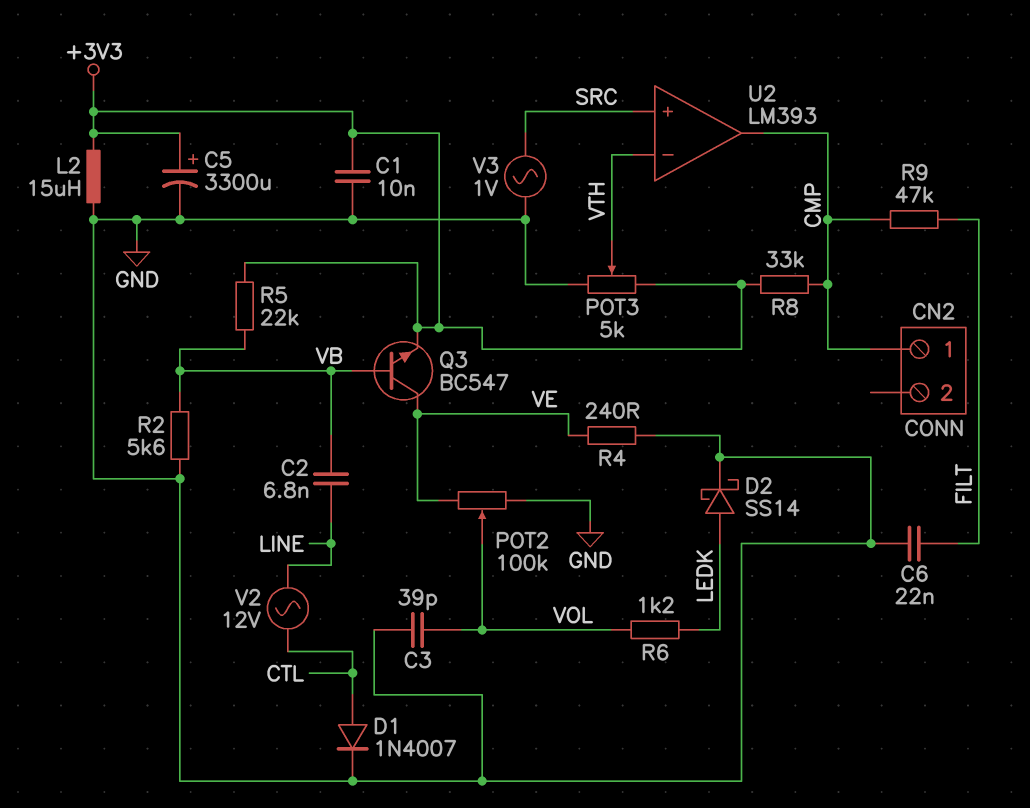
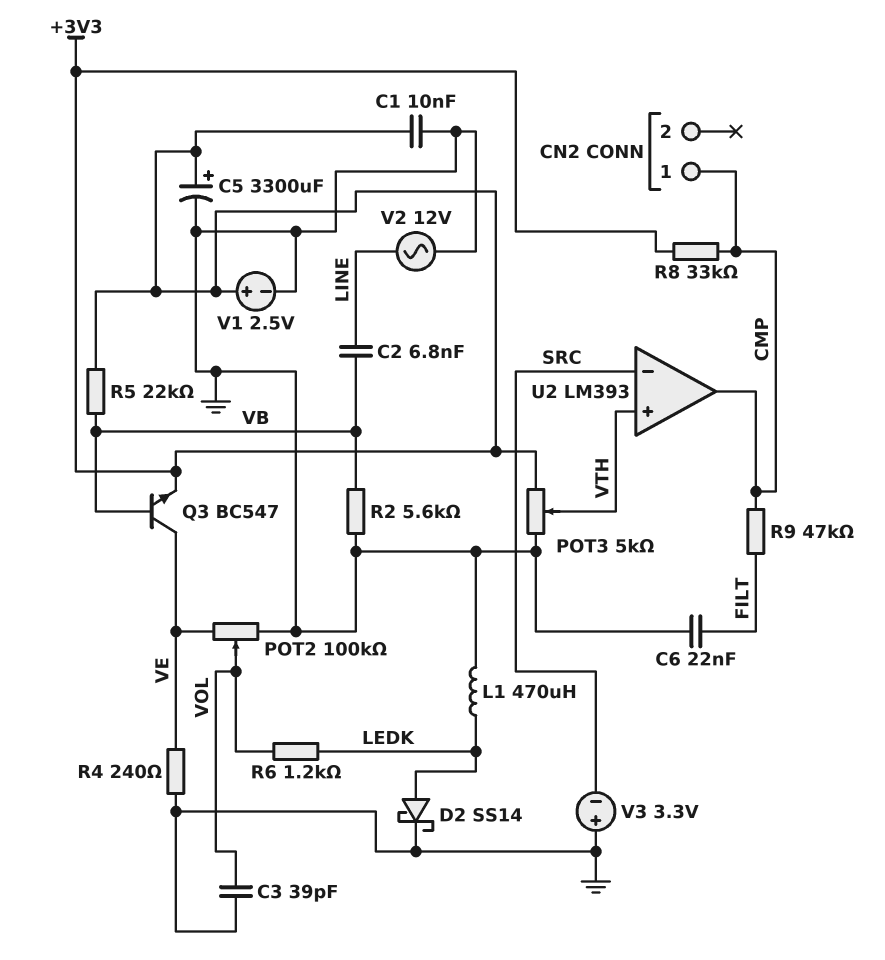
D1: diode 1N4007 (A CTL, K GND) -> none
L1: none -> 470uH (GND, LEDK)
L2: 15uH (+3V3, GND) -> none
U2 pin in+: SRC -> VTH
U2 pin in-: VTH -> SRC
V1: none -> 2.5V (plus +3V3, minus GND)
V2: AC 12V (CTL, LINE) -> AC 12V (GND, LINE)
V3: AC 1V (GND, SRC) -> 3.3V (plus GND, minus SRC)

